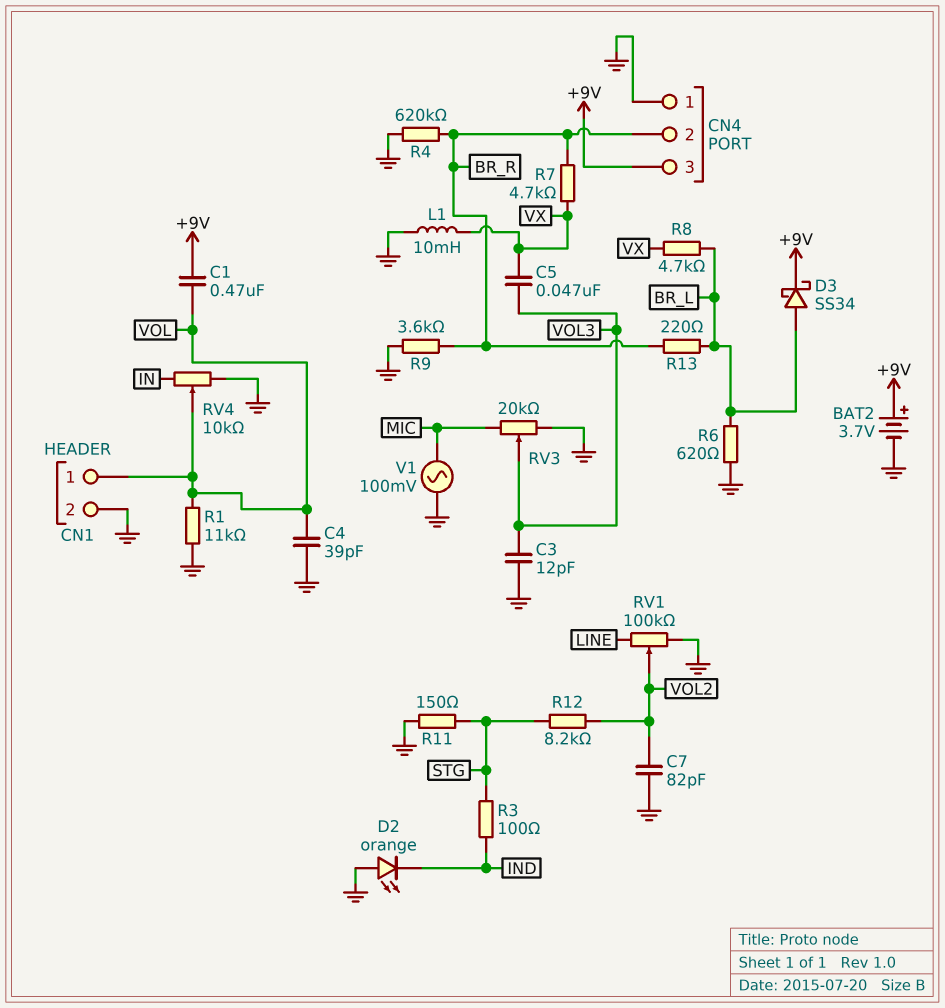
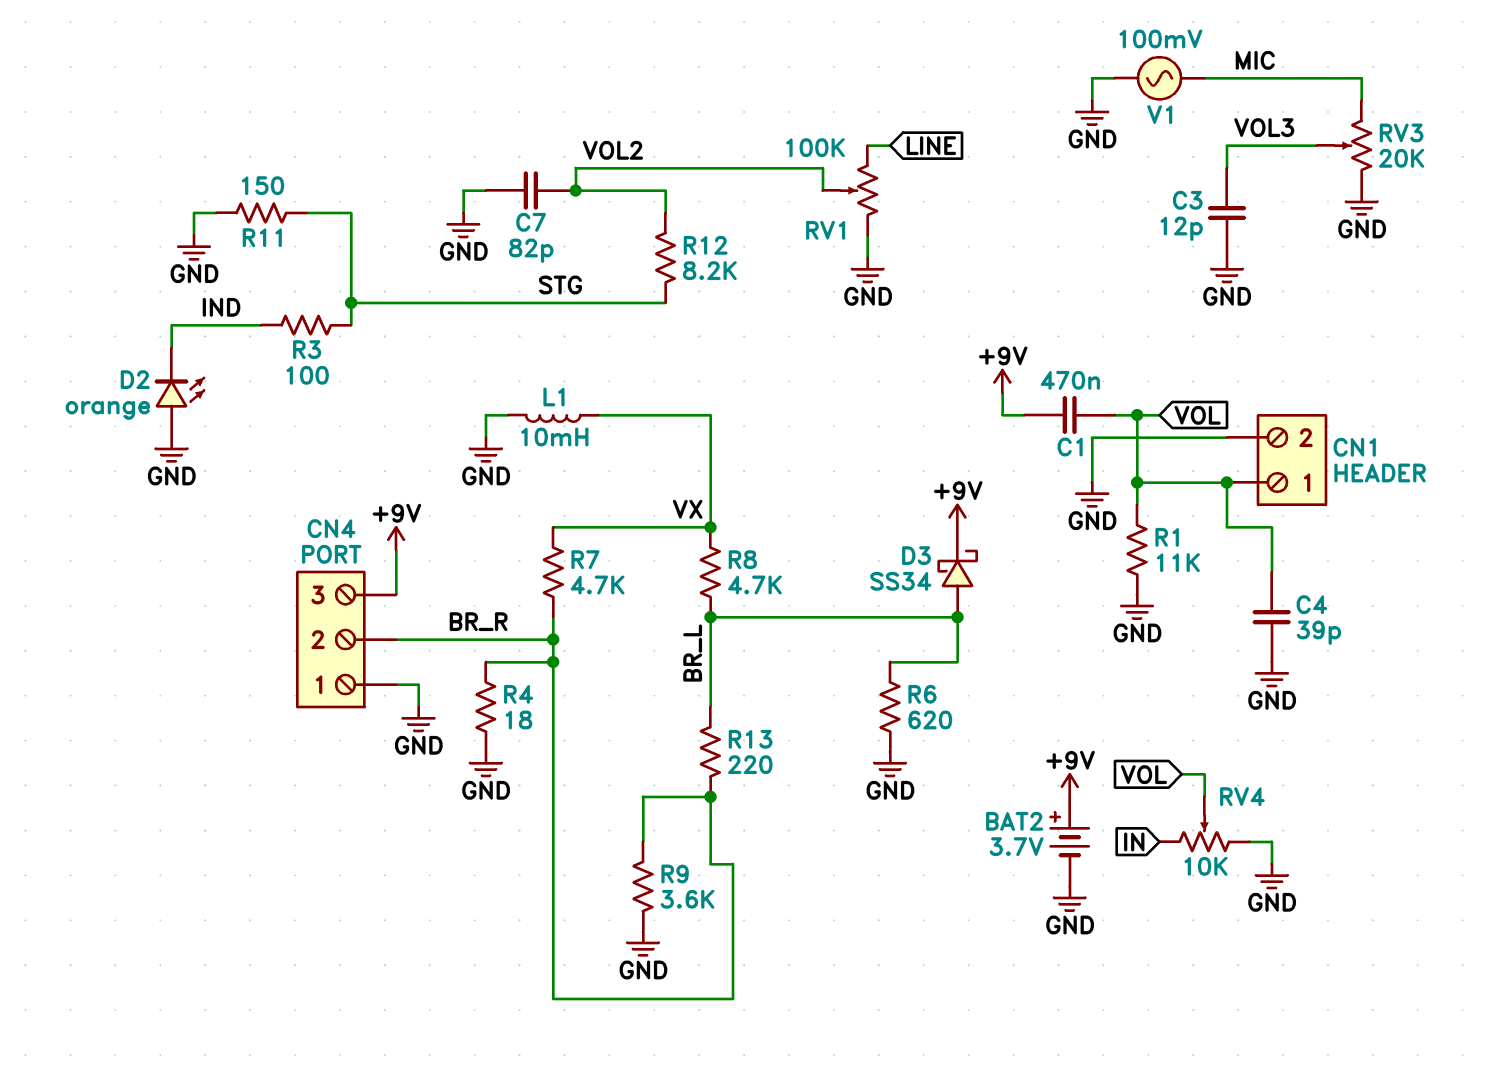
C5: 47nF (VOL3, VX) -> none
R4: 620k (BR_R, GND) -> 18 (BR_R, GND)

